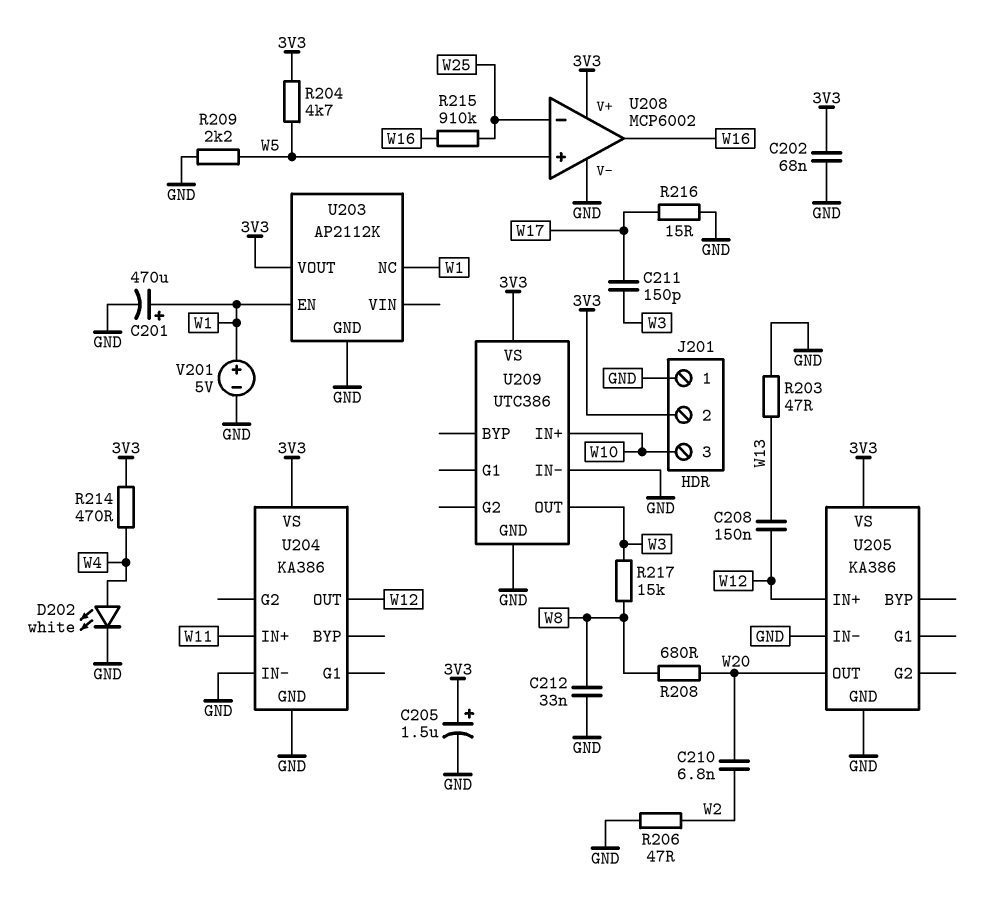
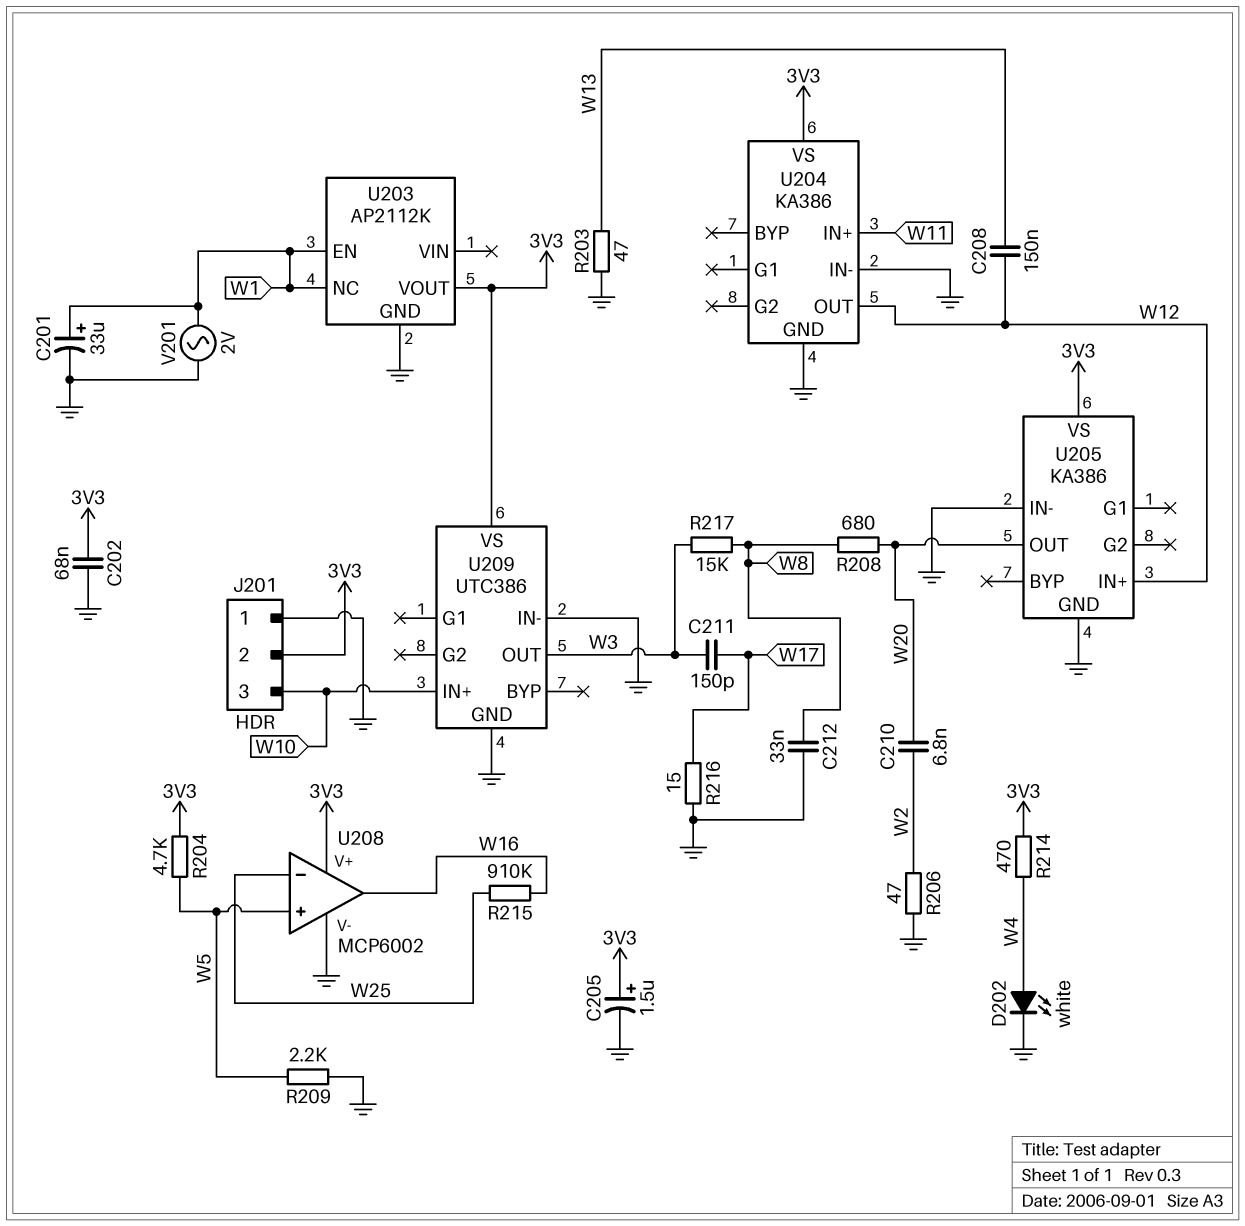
C201: 470uF (plus W1, minus GND) -> 33uF (plus W1, minus GND)
V201: 5V (plus W1, minus GND) -> AC 2V (GND, W1)

